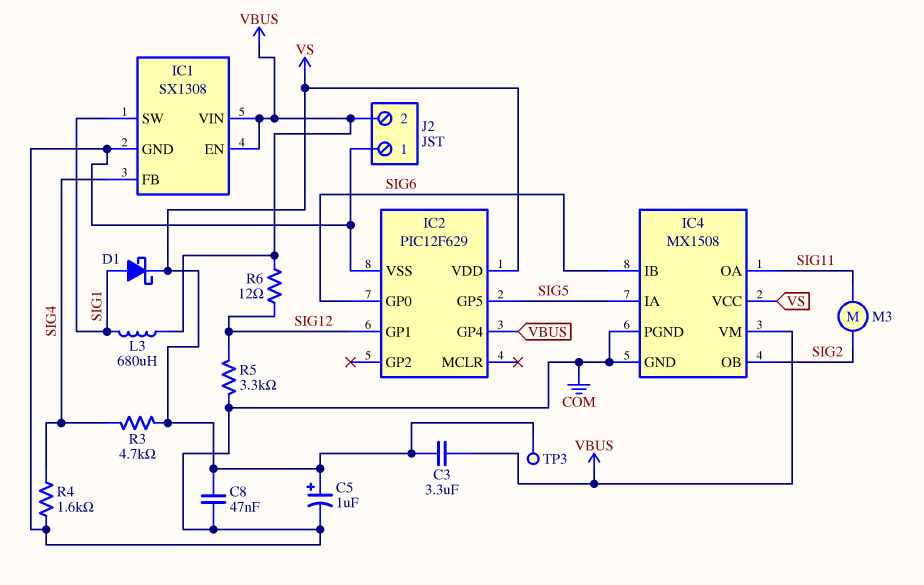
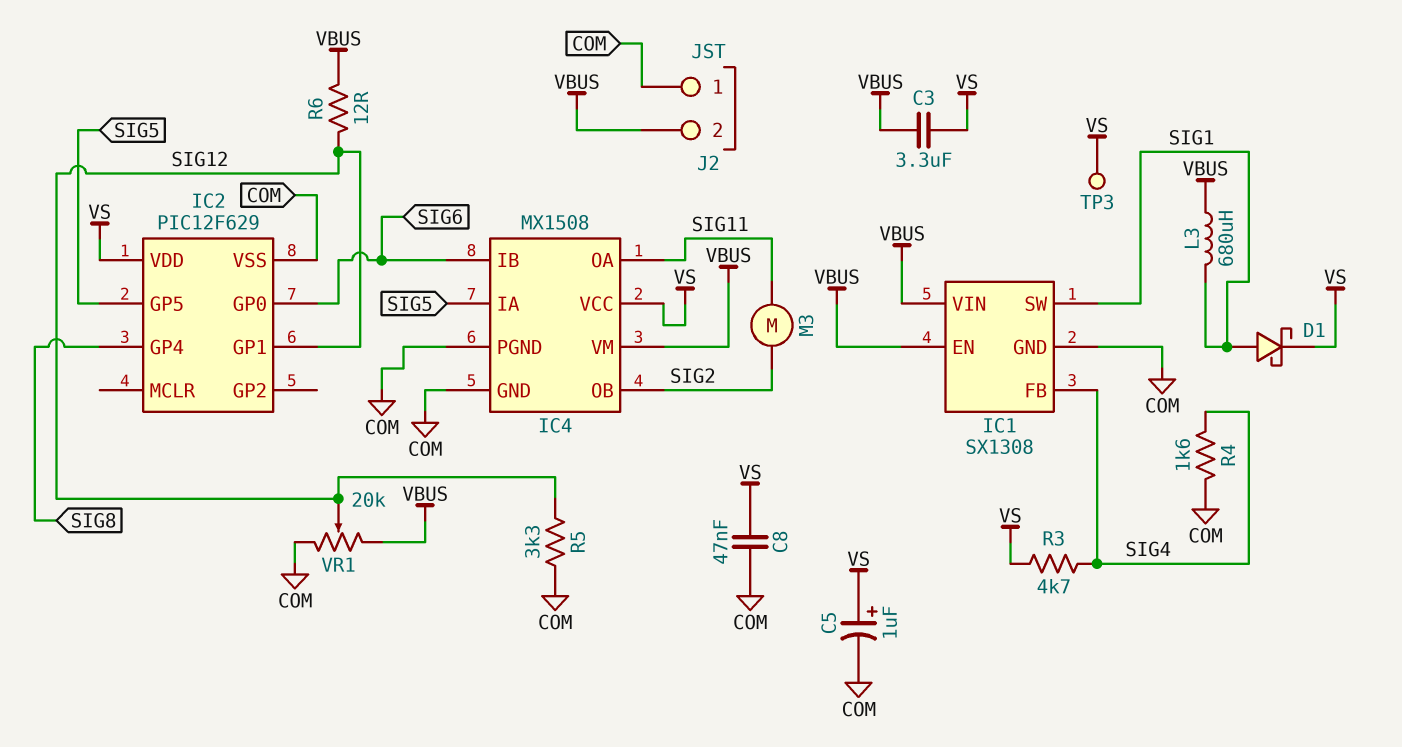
IC2 pin GP4: VBUS -> SIG8
VR1: none -> 20k (COM, VBUS, wiper SIG12)

